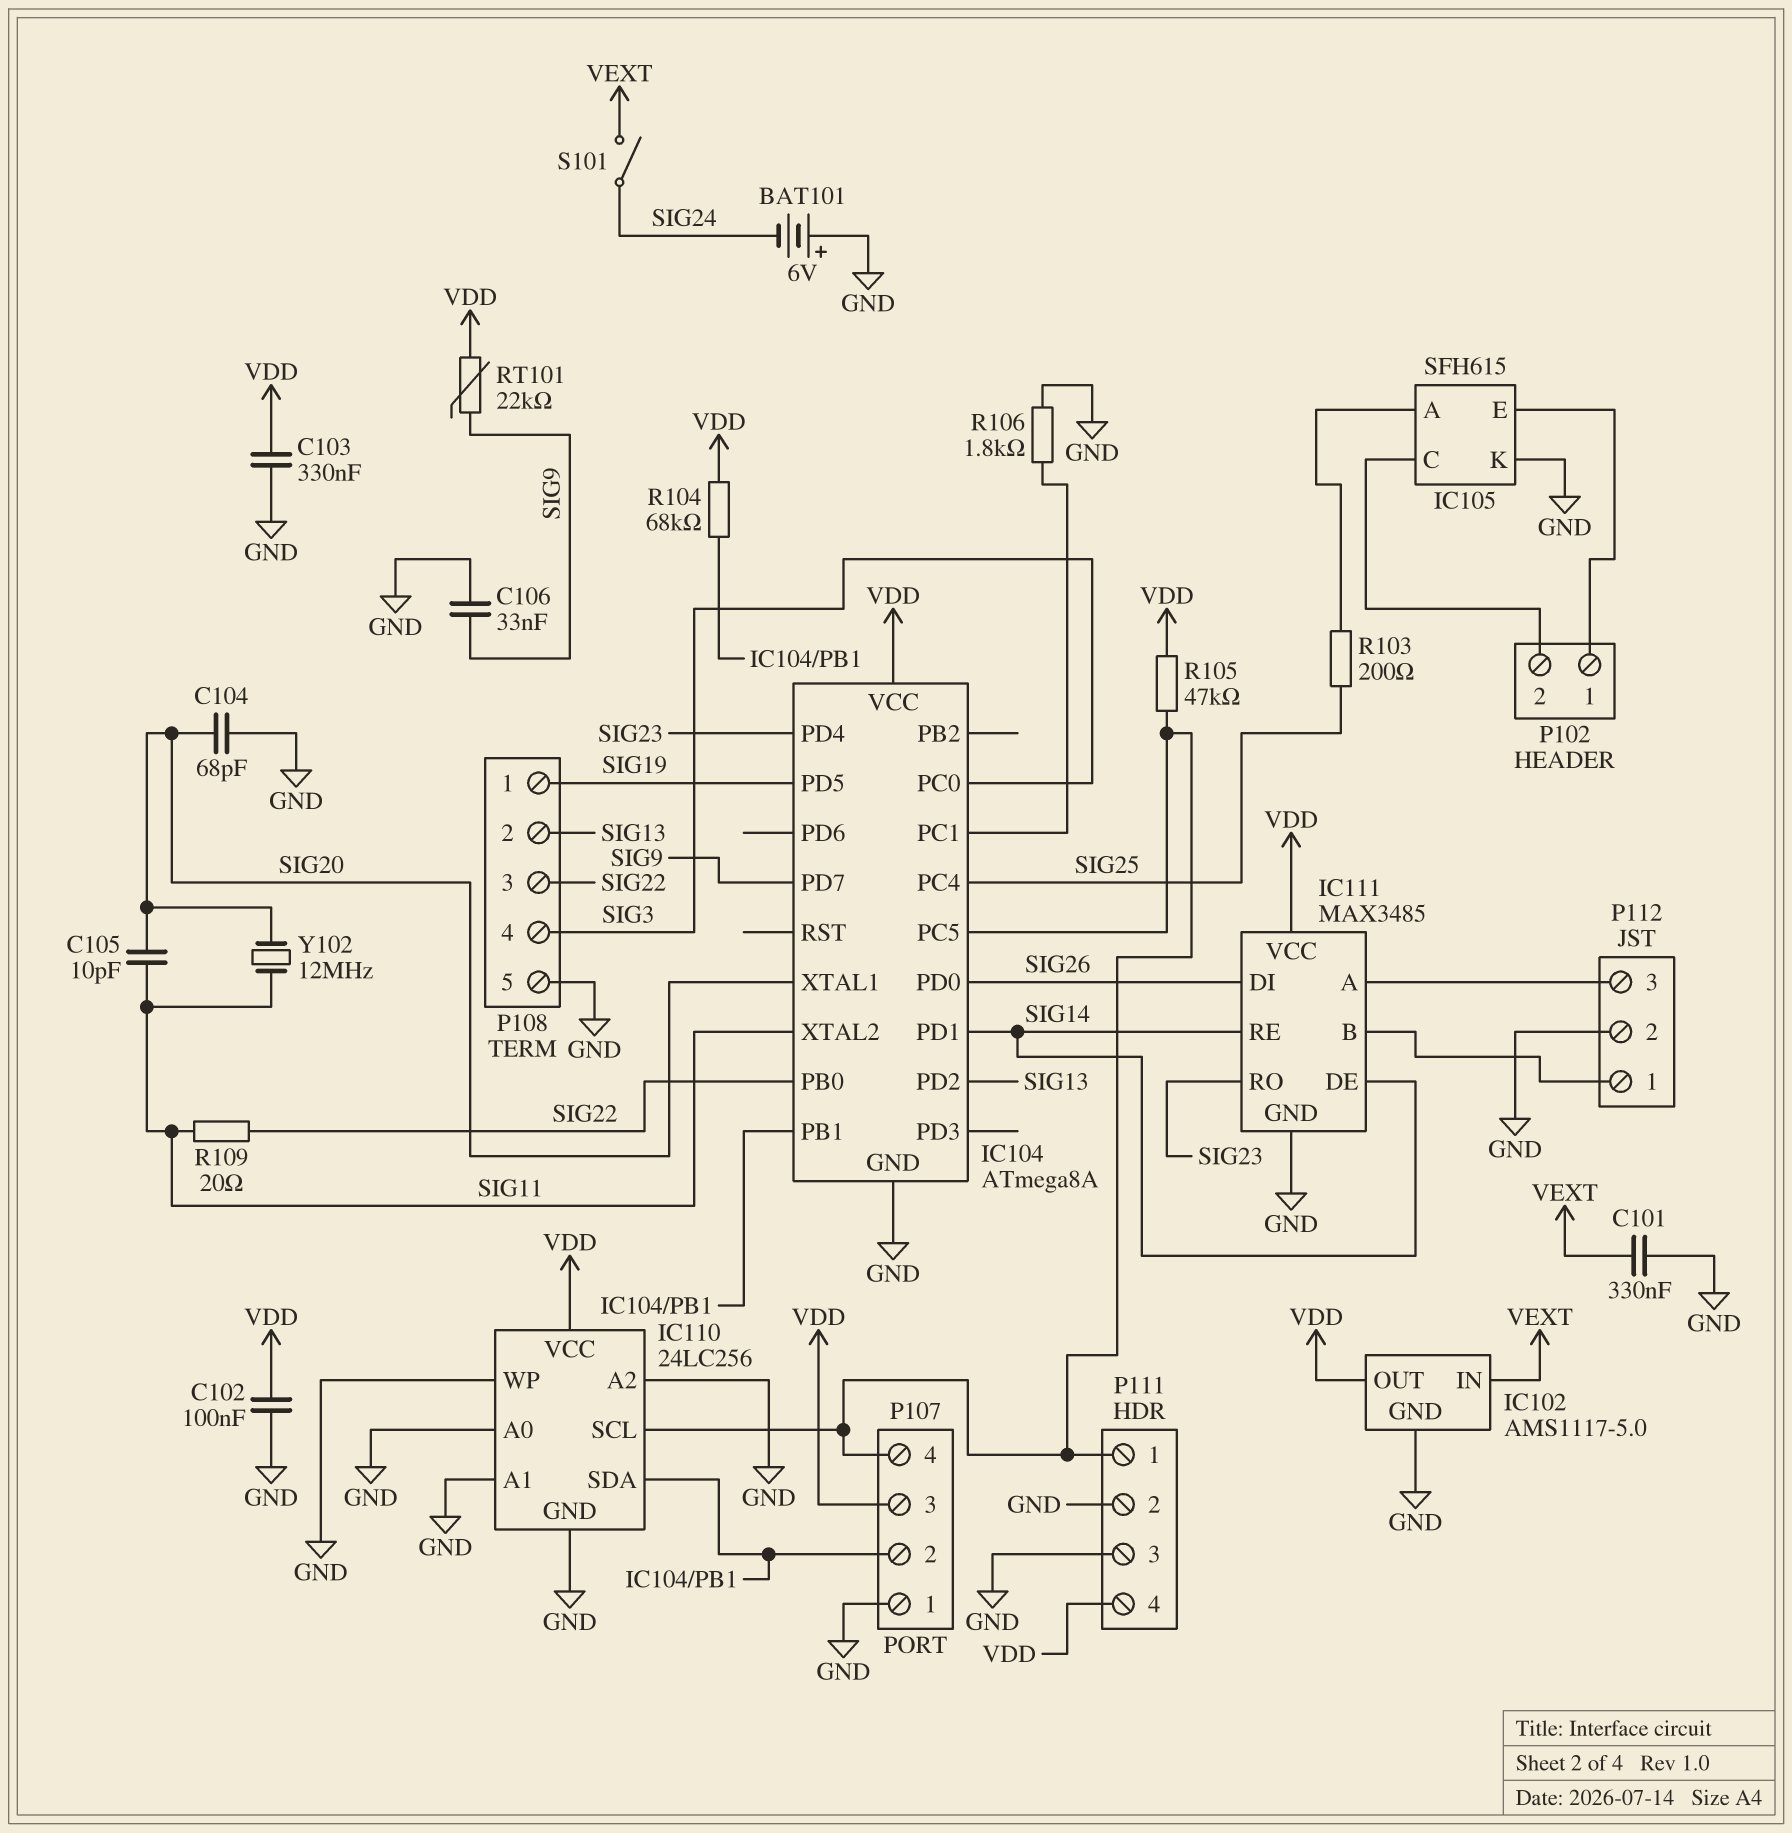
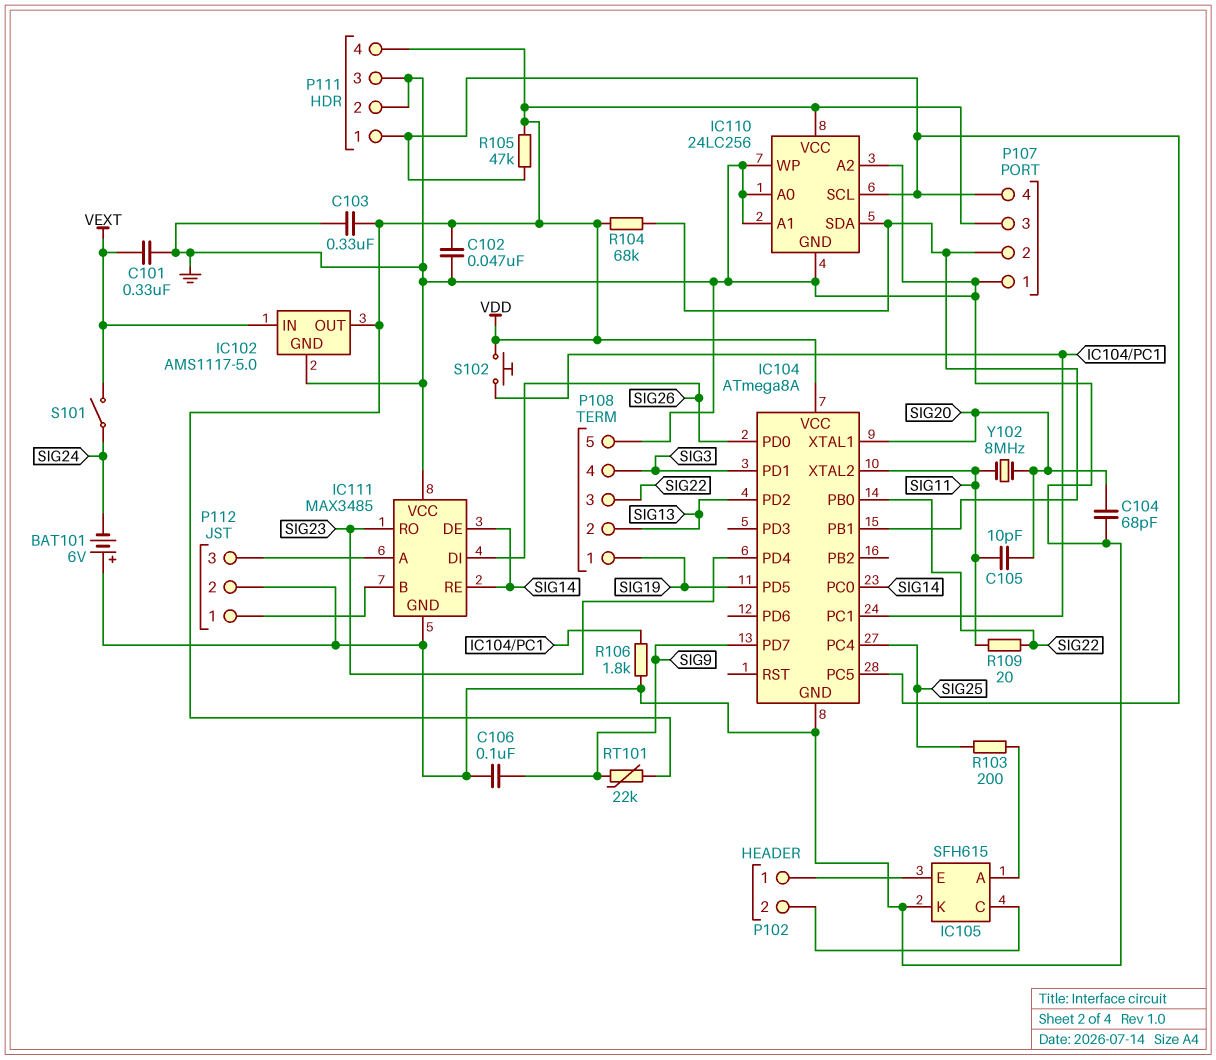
C102: 100nF (GND, VDD) -> 47nF (GND, VDD)
C106: 33nF (GND, SIG9) -> 100nF (GND, SIG9)
IC104 pin PC0: SIG3 -> SIG14
IC104 pin PD1: SIG14 -> SIG3
IC111 pin VCC: VDD -> GND
S102: none -> button (IC104/PC1, VDD)
Y102: 12MHz (SIG11, SIG20) -> 8MHz (SIG11, SIG20)

